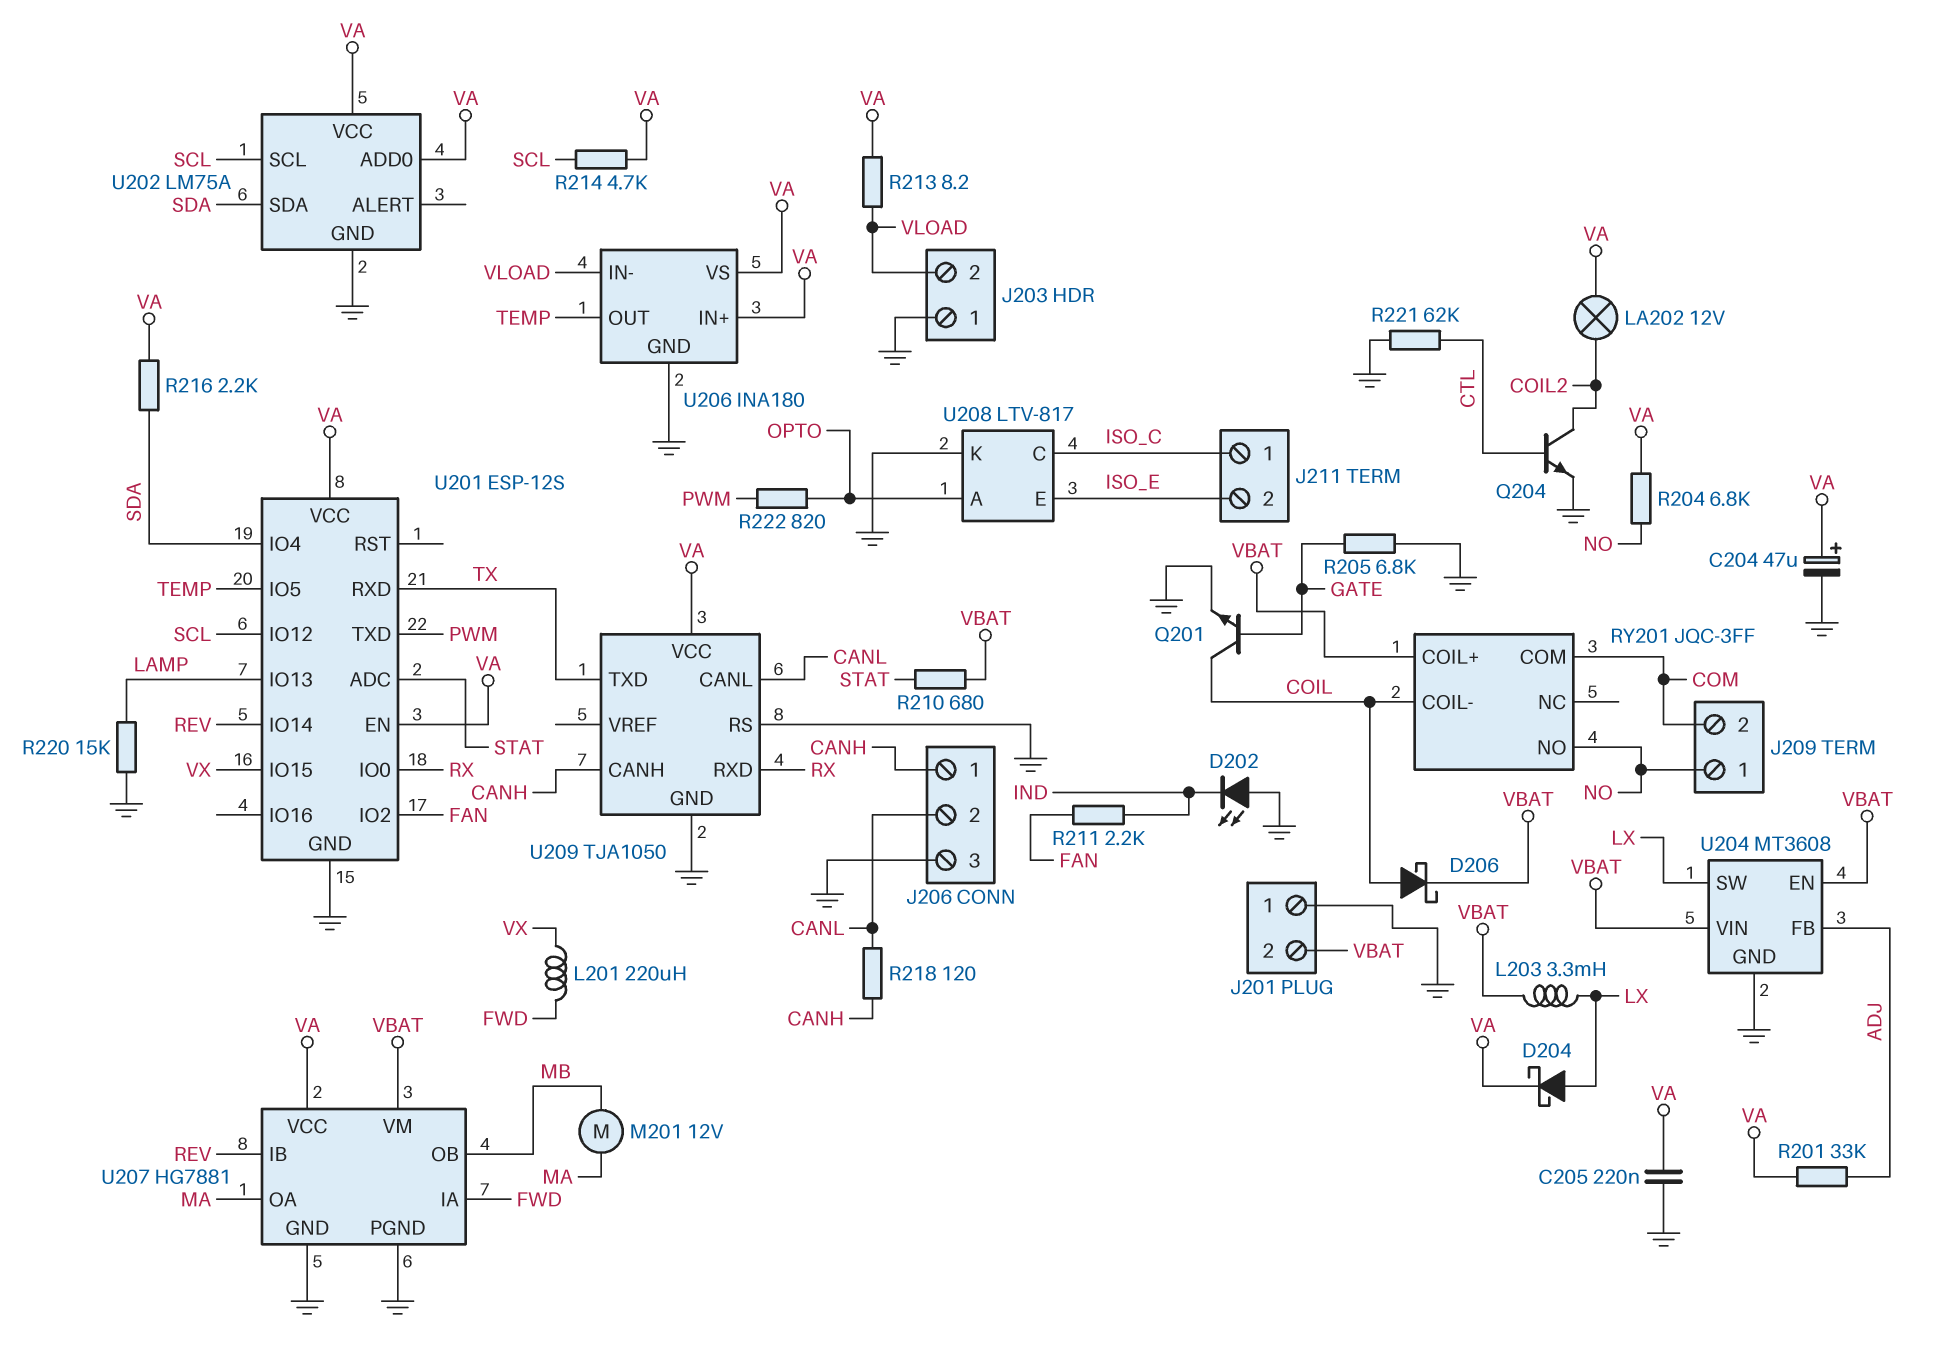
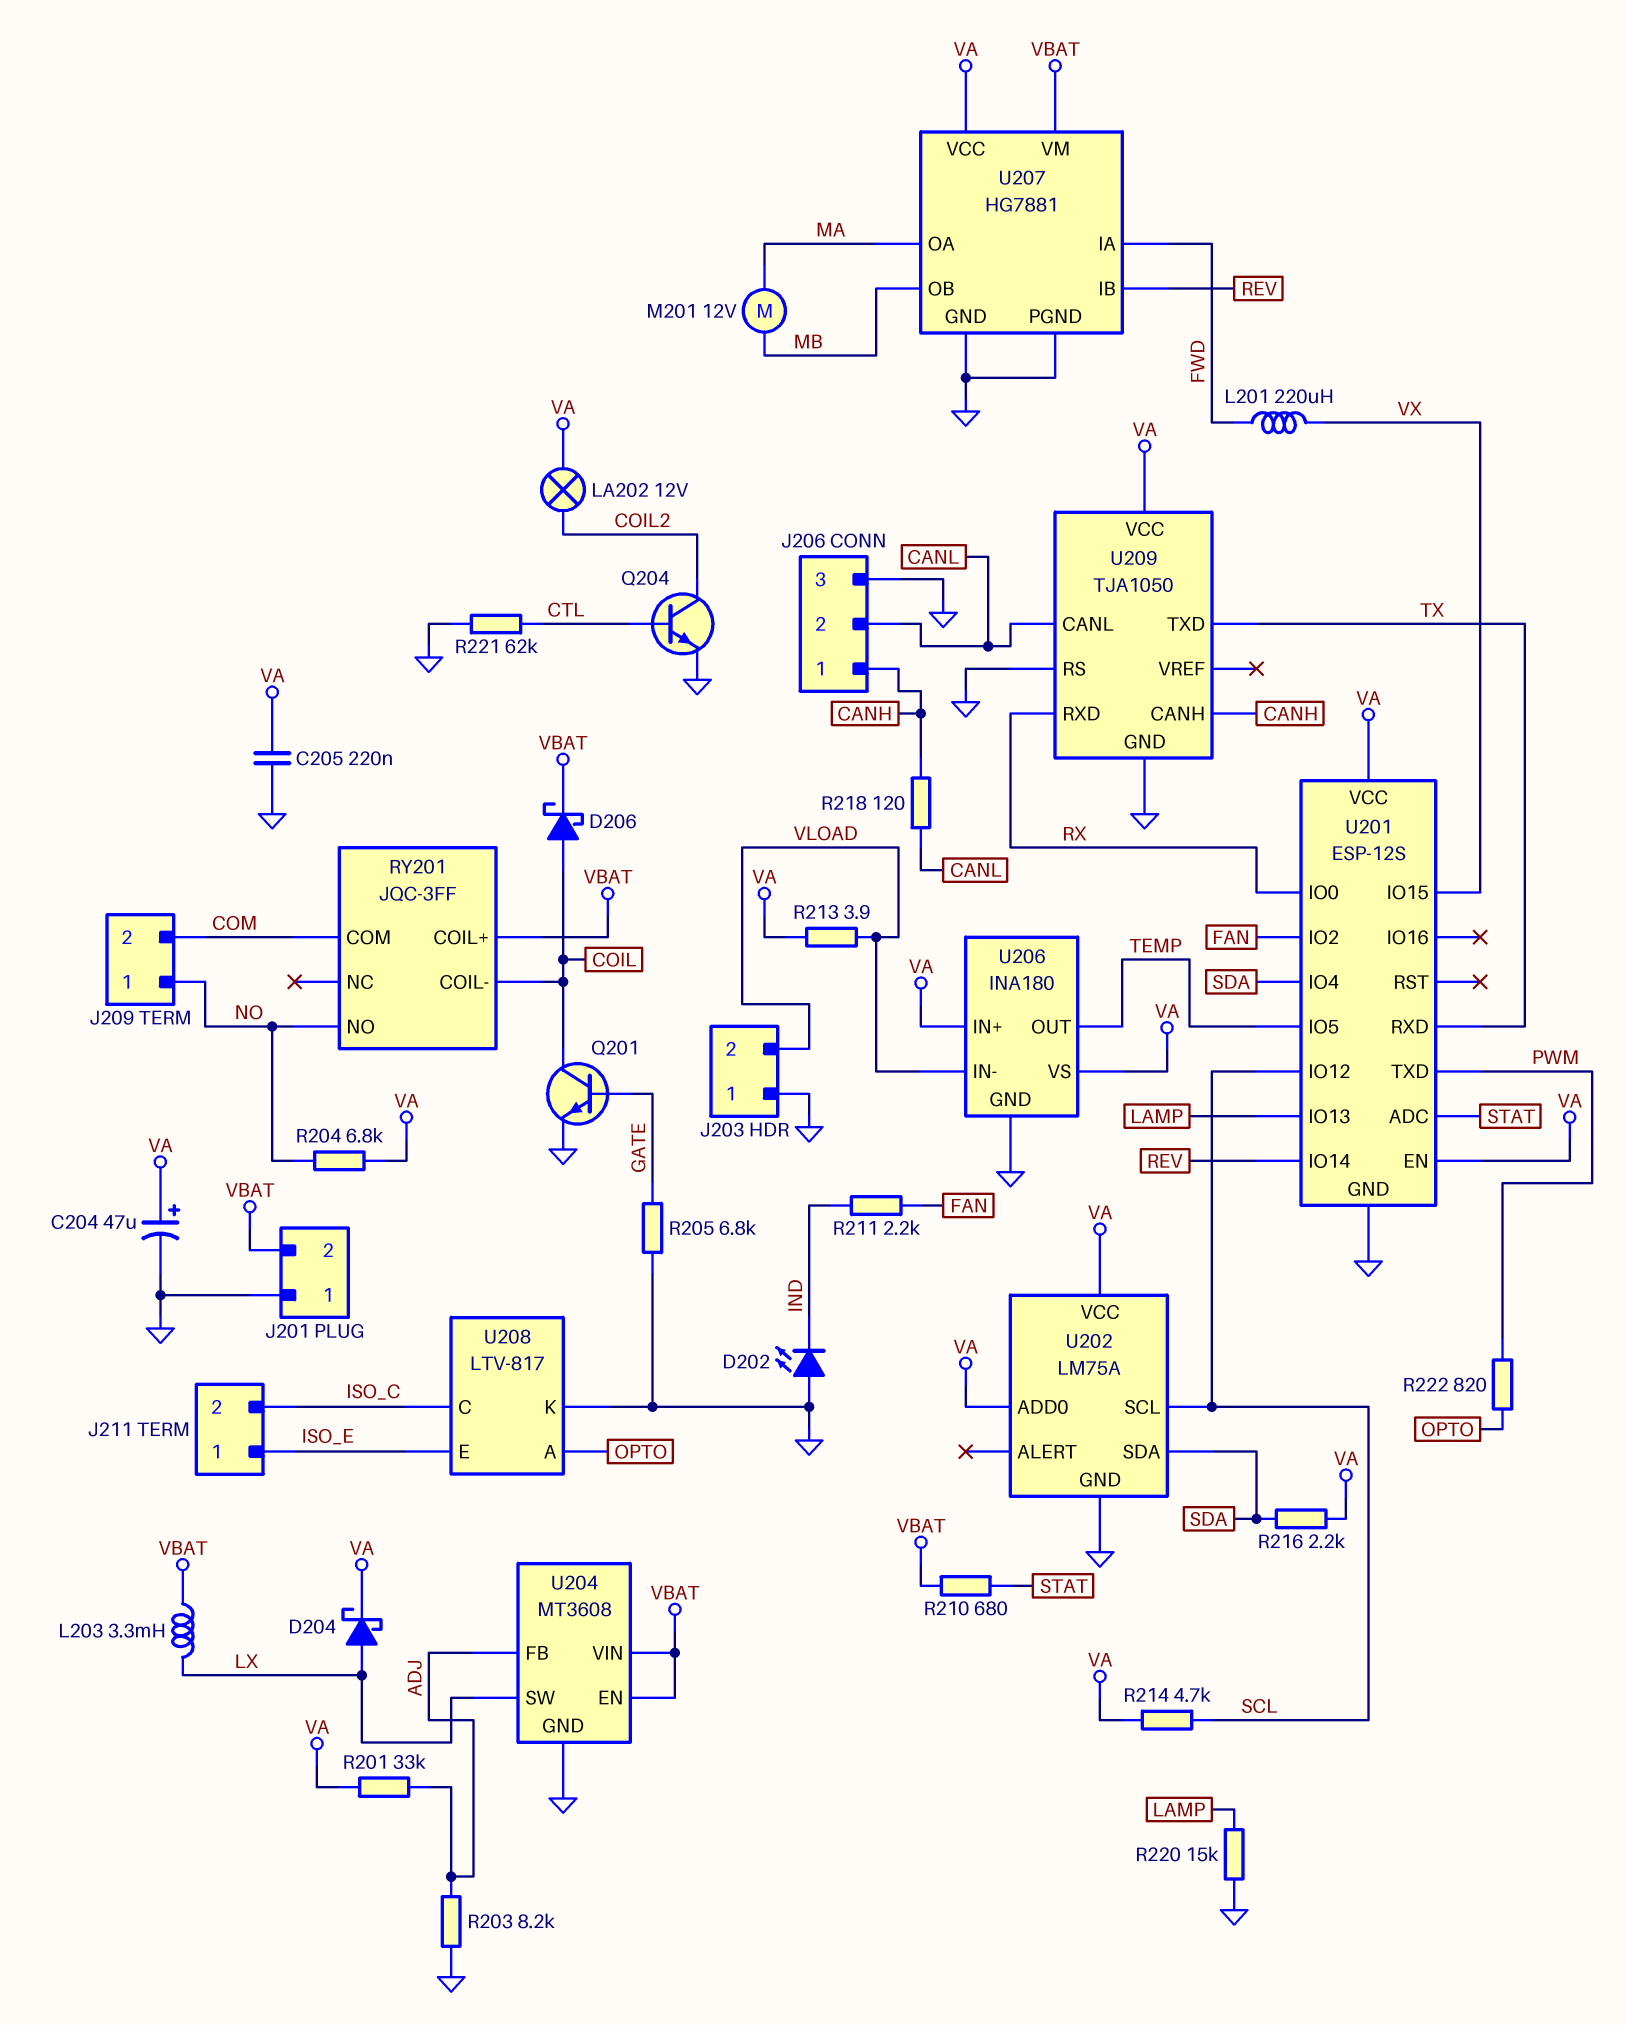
J211 pin 1: ISO_C -> ISO_E
J211 pin 2: ISO_E -> ISO_C
R203: none -> 8.2k (ADJ, GND)
R213: 8.2 (VA, VLOAD) -> 3.9 (VA, VLOAD)

